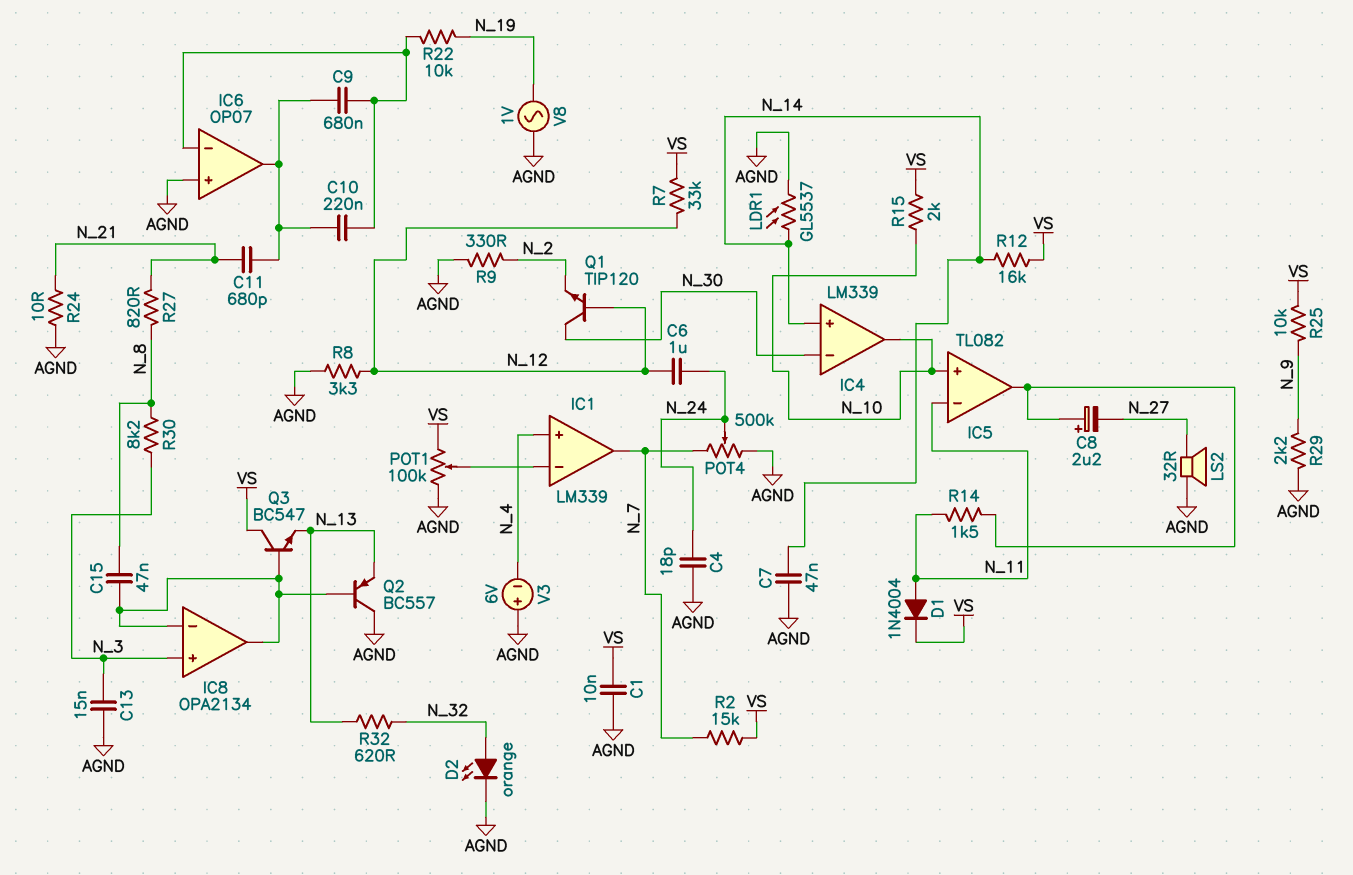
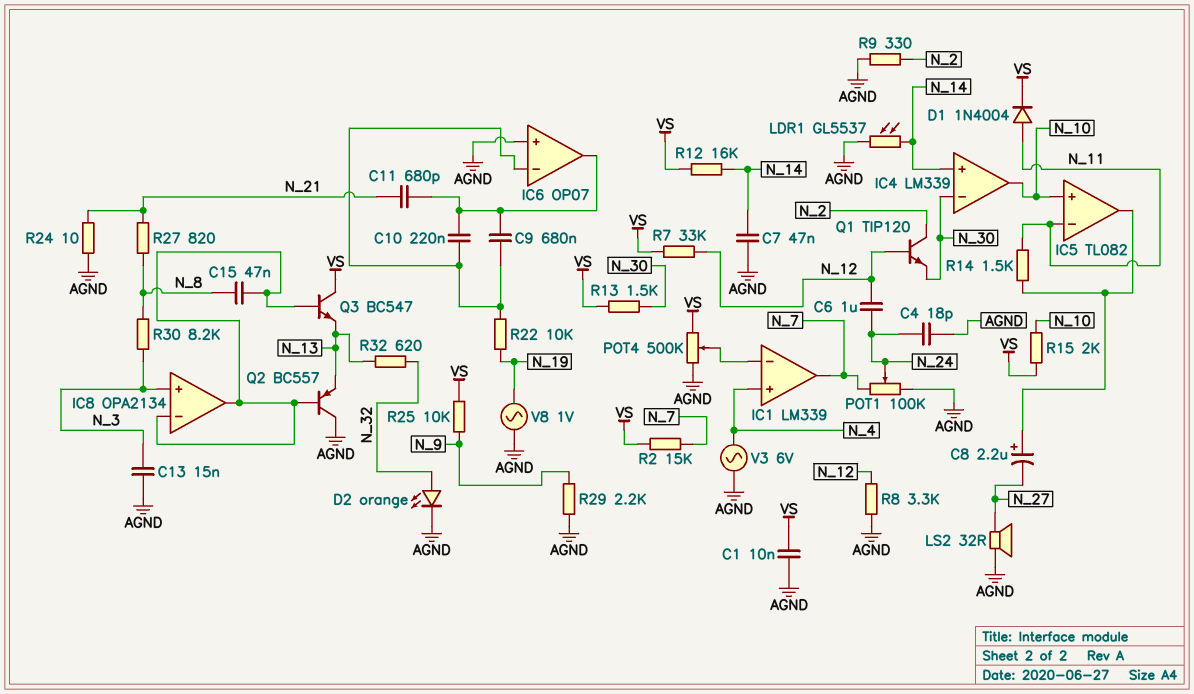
POT1: 100k (AGND, VS, wiper IC1/in-) -> 100k (AGND, N_7, wiper N_24)
POT4: 500k (AGND, N_7, wiper N_24) -> 500k (AGND, VS, wiper IC1/in-)
Q1: NPN TIP120 (B N_12, C N_30, E N_2) -> NPN TIP120 (B N_12, C N_2, E N_30)
R13: none -> 1.5k (N_30, VS)
V3: 6V (plus AGND, minus N_4) -> AC 6V (AGND, N_4)

